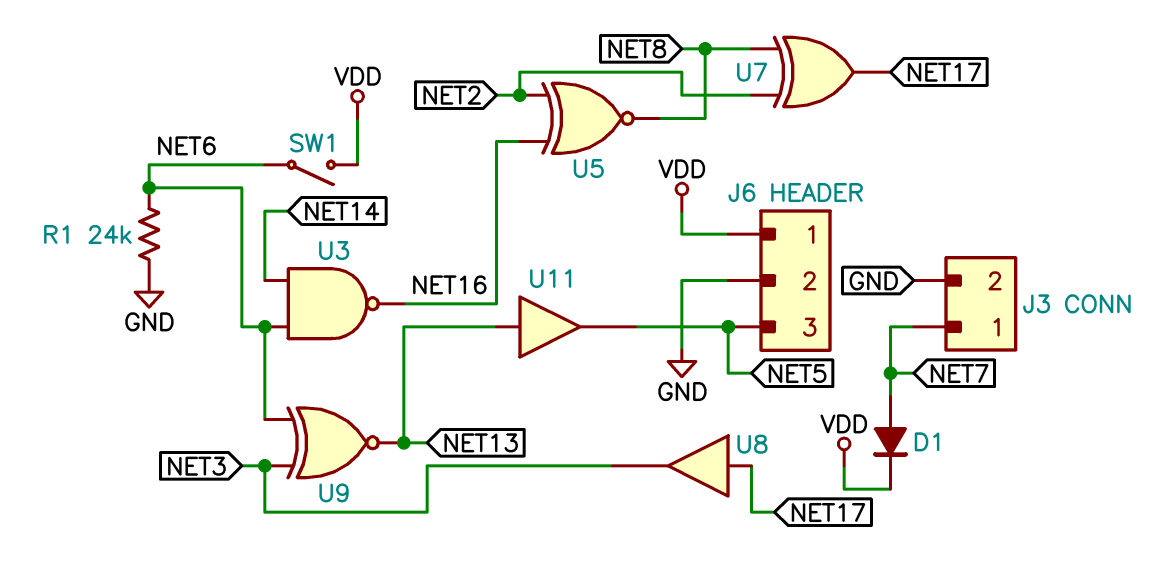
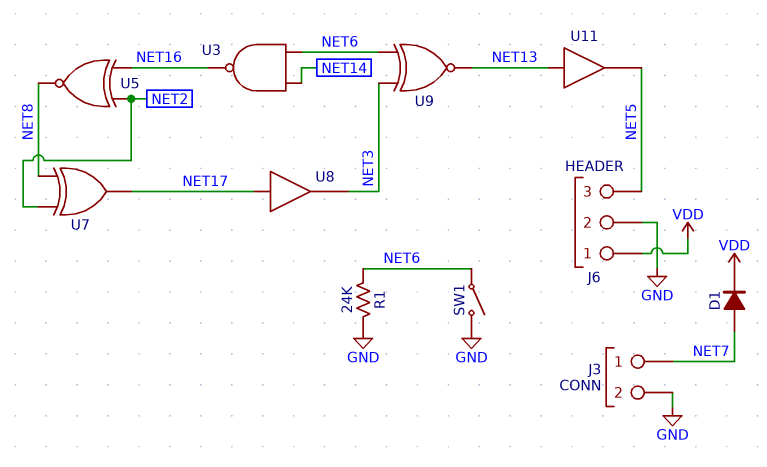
SW1: switch (NET6, VDD) -> switch (GND, NET6)

